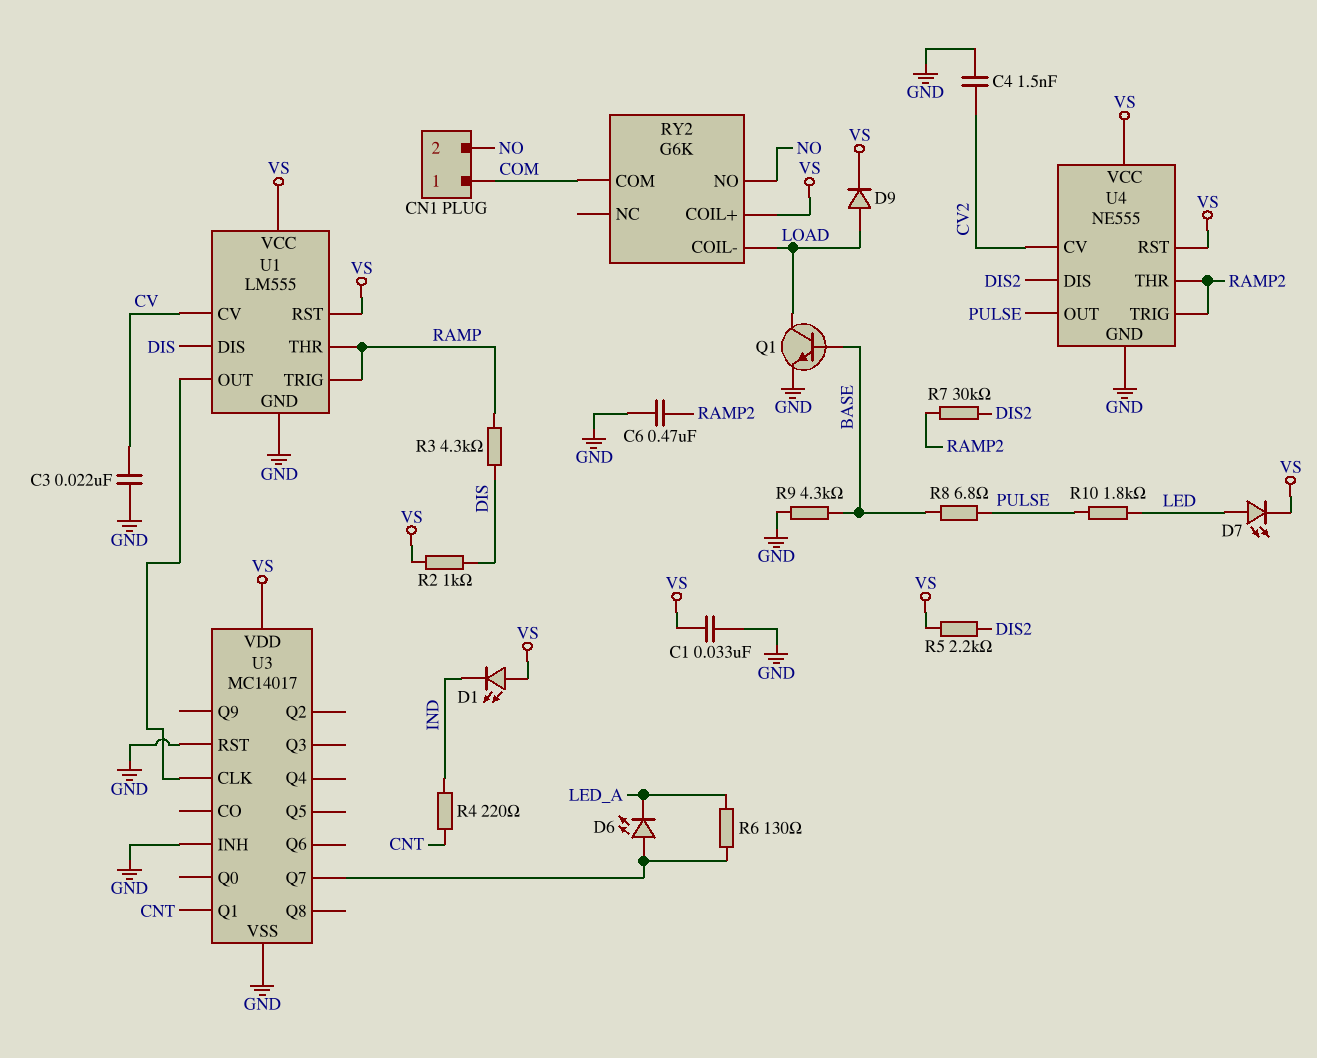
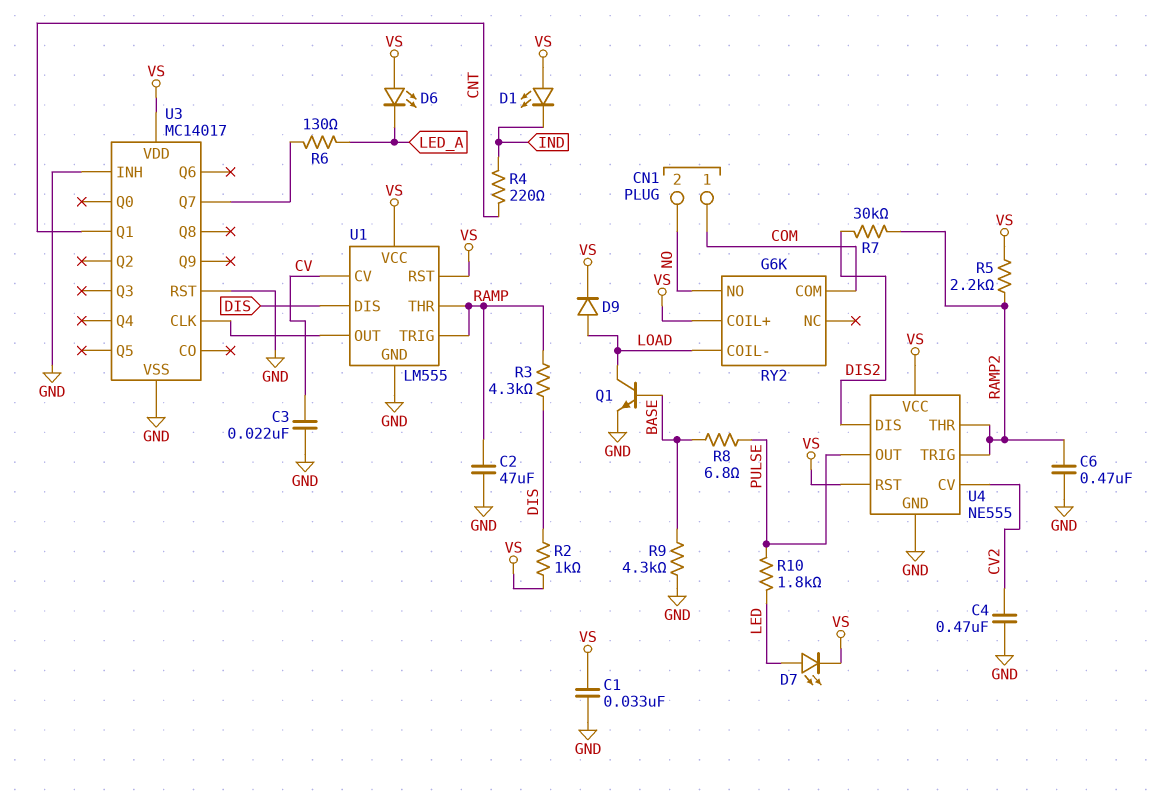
C2: none -> 47uF (GND, RAMP)
C4: 1.5nF (CV2, GND) -> 470nF (CV2, GND)
D6: LED (A U3/Q7, K LED_A) -> LED (A VS, K LED_A)
R5: 2.2k (DIS2, VS) -> 2.2k (RAMP2, VS)

